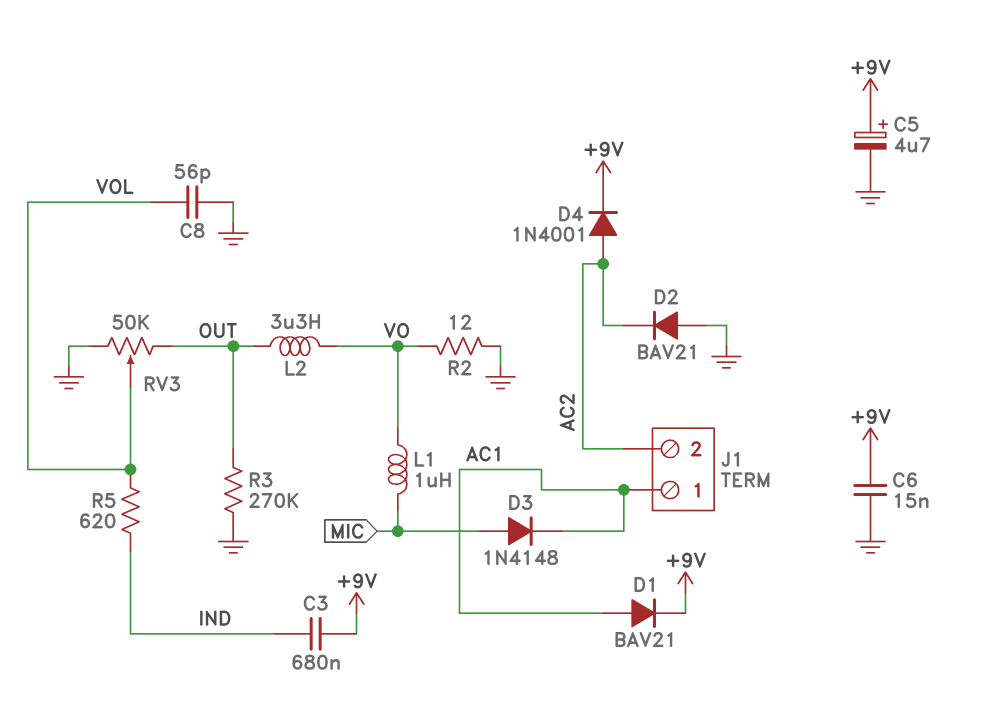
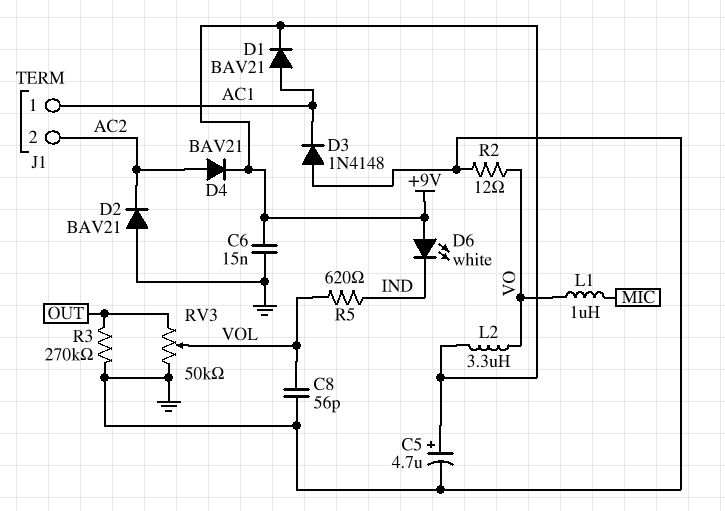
C3: 680nF (+9V, IND) -> none
D3: diode 1N4148 (A MIC, K AC1) -> diode 1N4148 (A GND, K AC1)
D4: diode 1N4001 (A AC2, K +9V) -> diode BAV21 (A AC2, K +9V)
D6: none -> LED white (A +9V, K IND)
L2: 3.3uH (OUT, VO) -> 3.3uH (+9V, VO)

